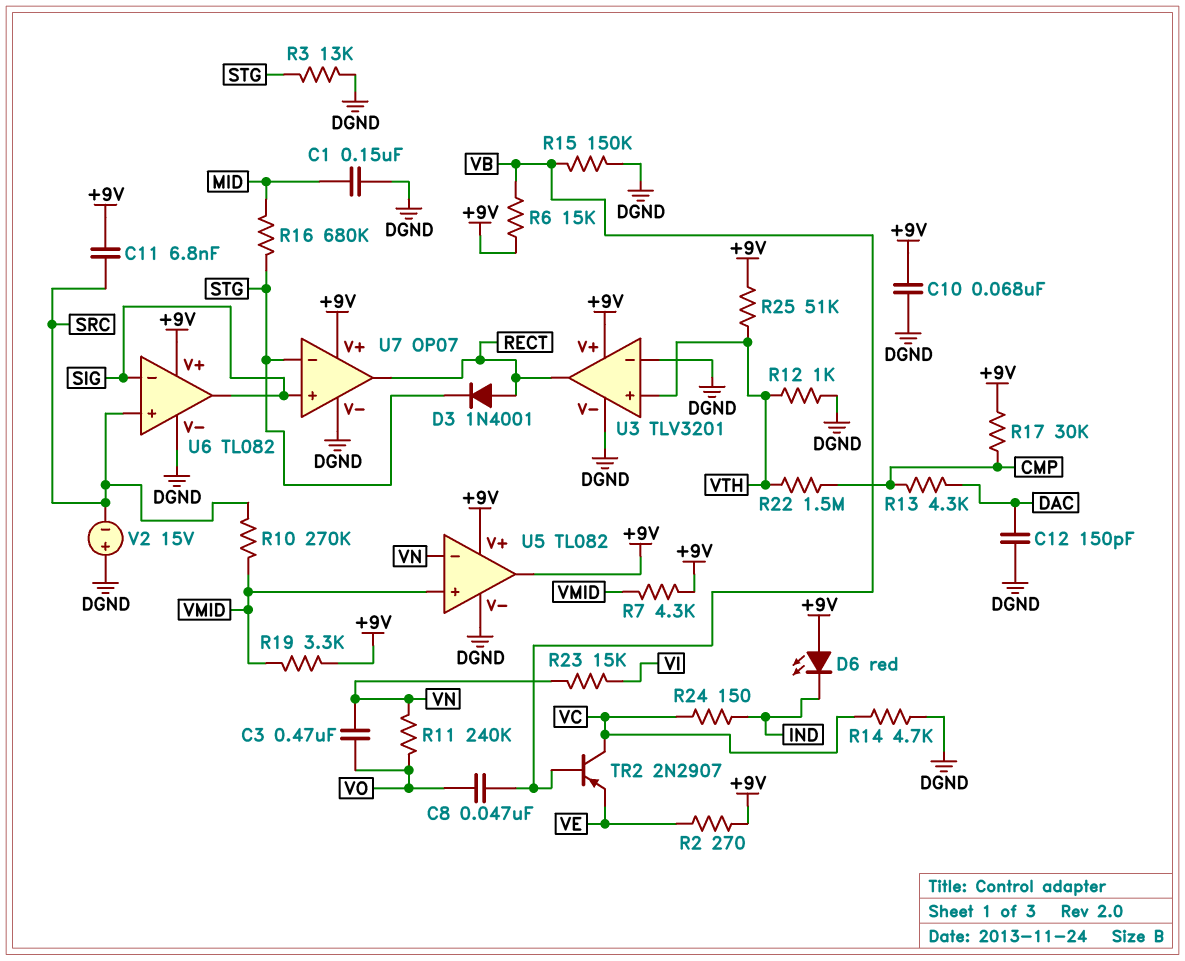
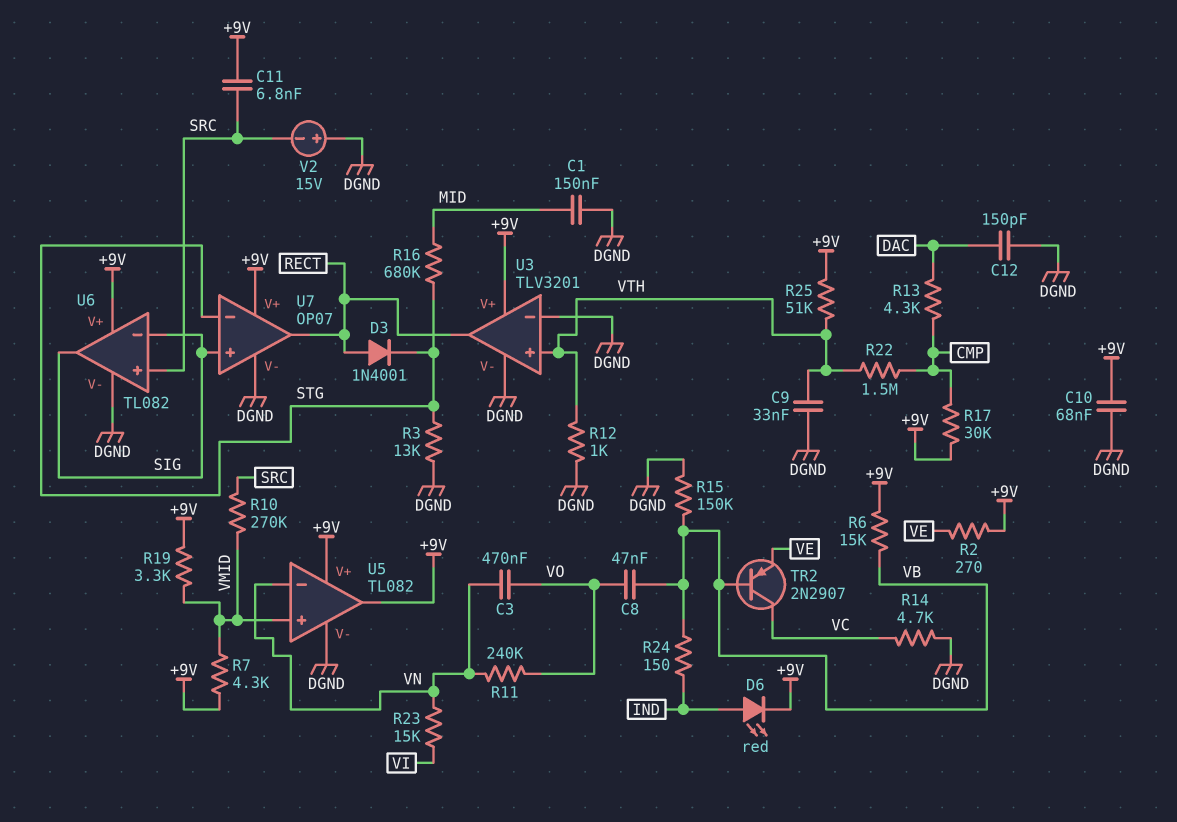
C9: none -> 33nF (DGND, VTH)
D6: LED red (A +9V, K IND) -> LED red (A IND, K +9V)
R24: 150 (IND, VC) -> 150 (IND, VB)

